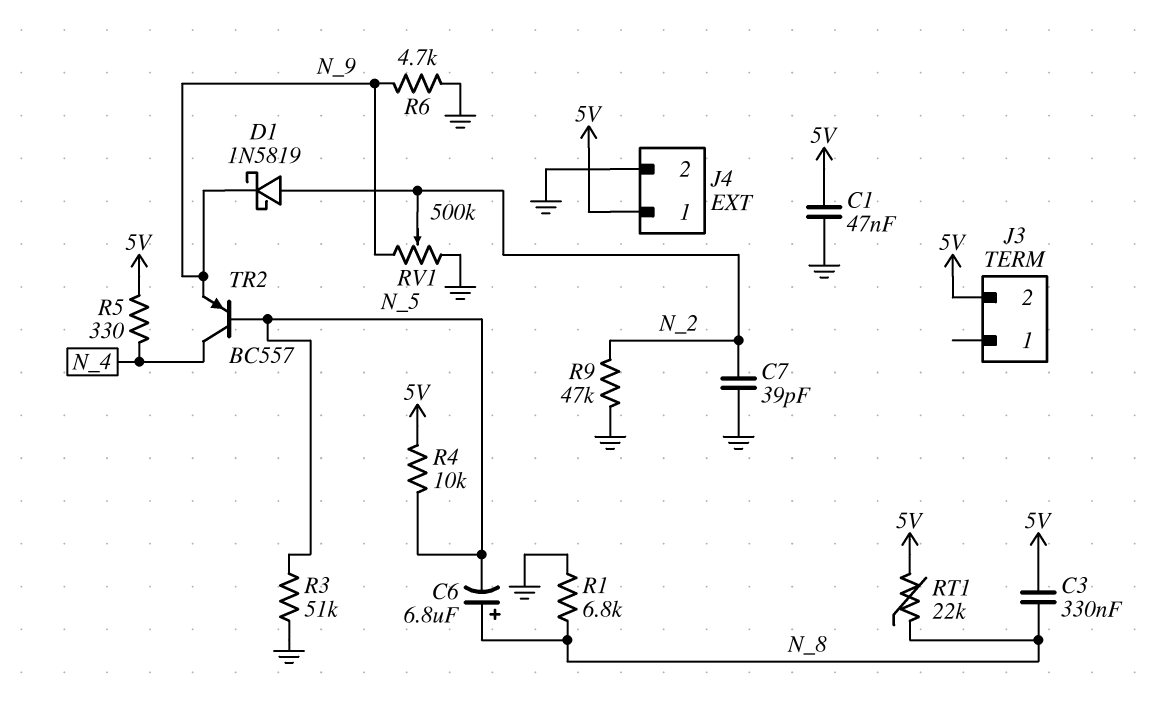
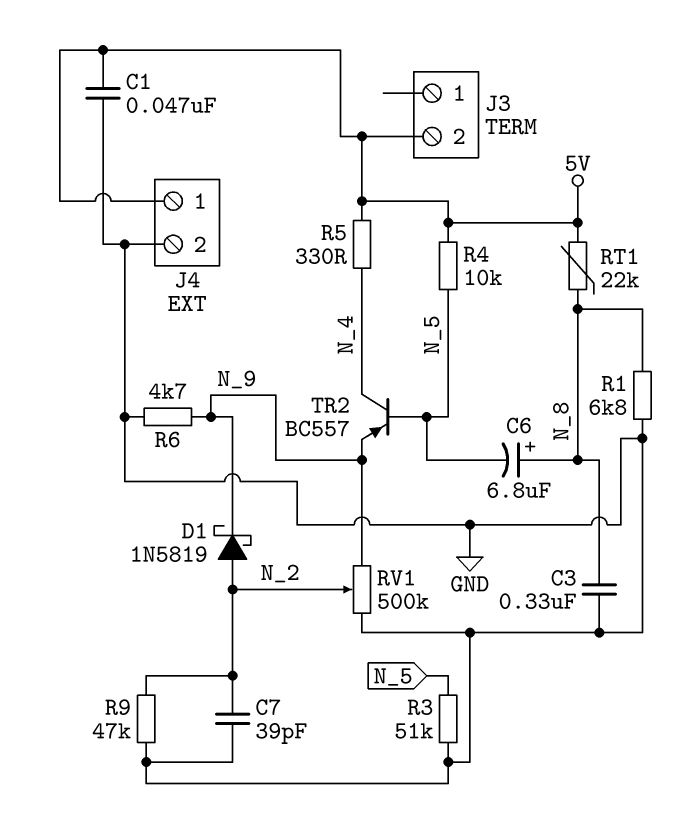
C3: 330nF (5V, N_8) -> 330nF (GND, N_8)

